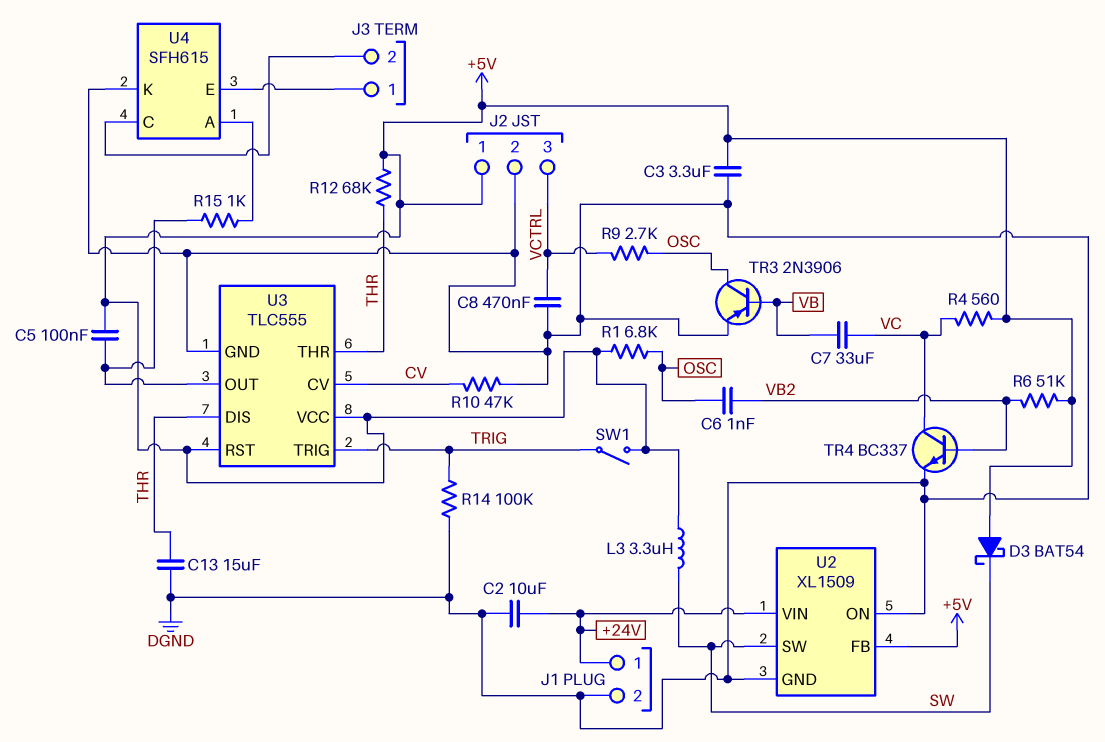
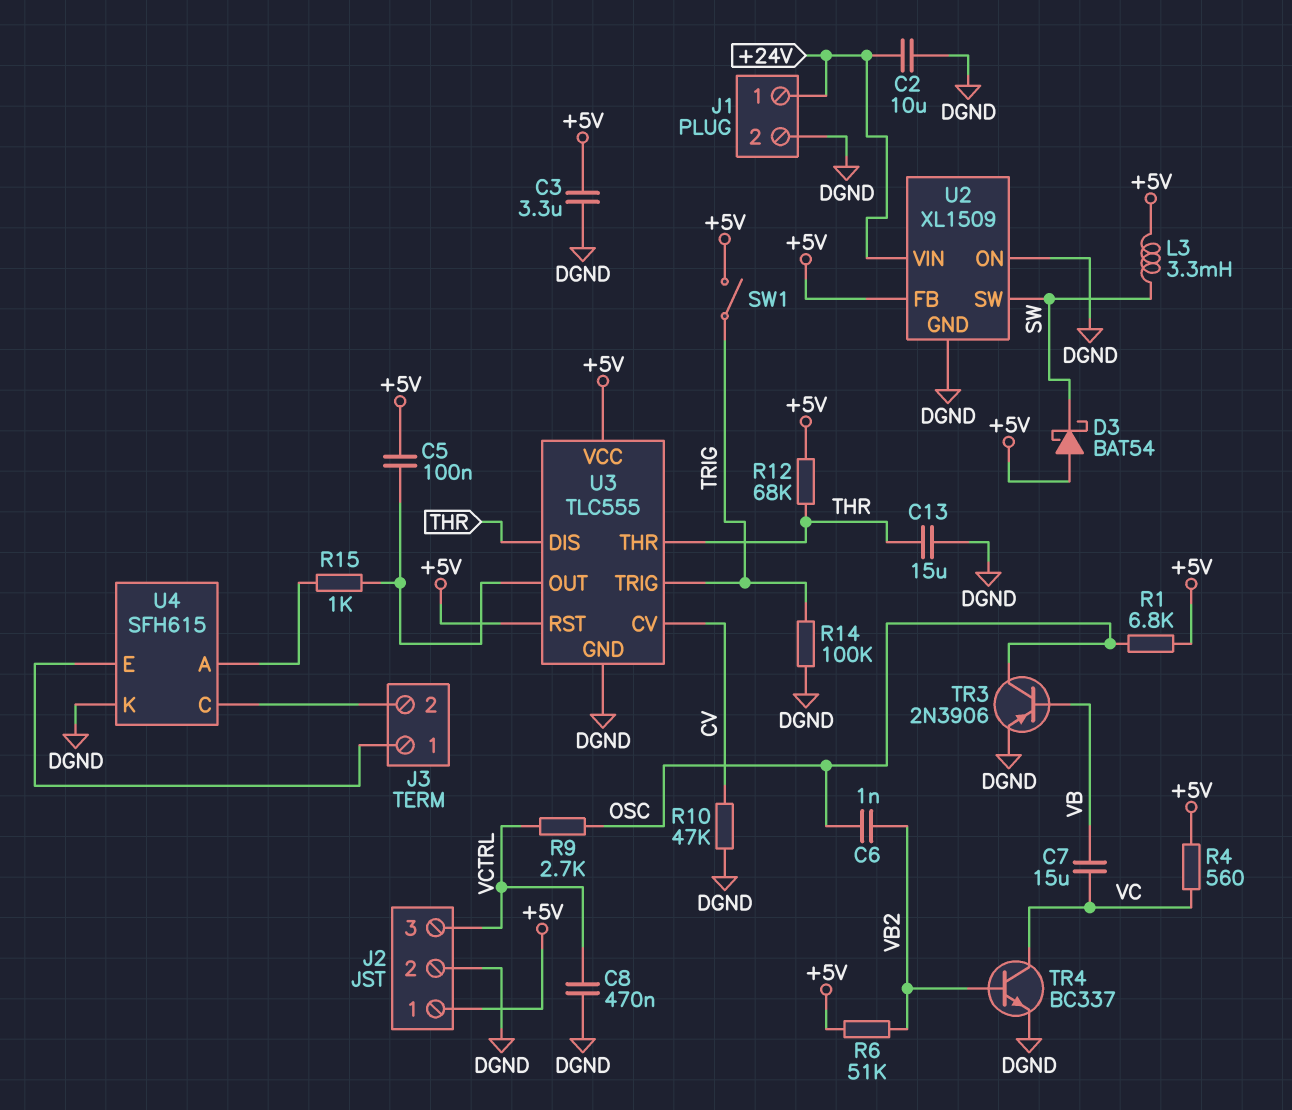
C7: 33uF (VB, VC) -> 15uF (VB, VC)
L3: 3.3uH (+5V, SW) -> 3.3mH (+5V, SW)

